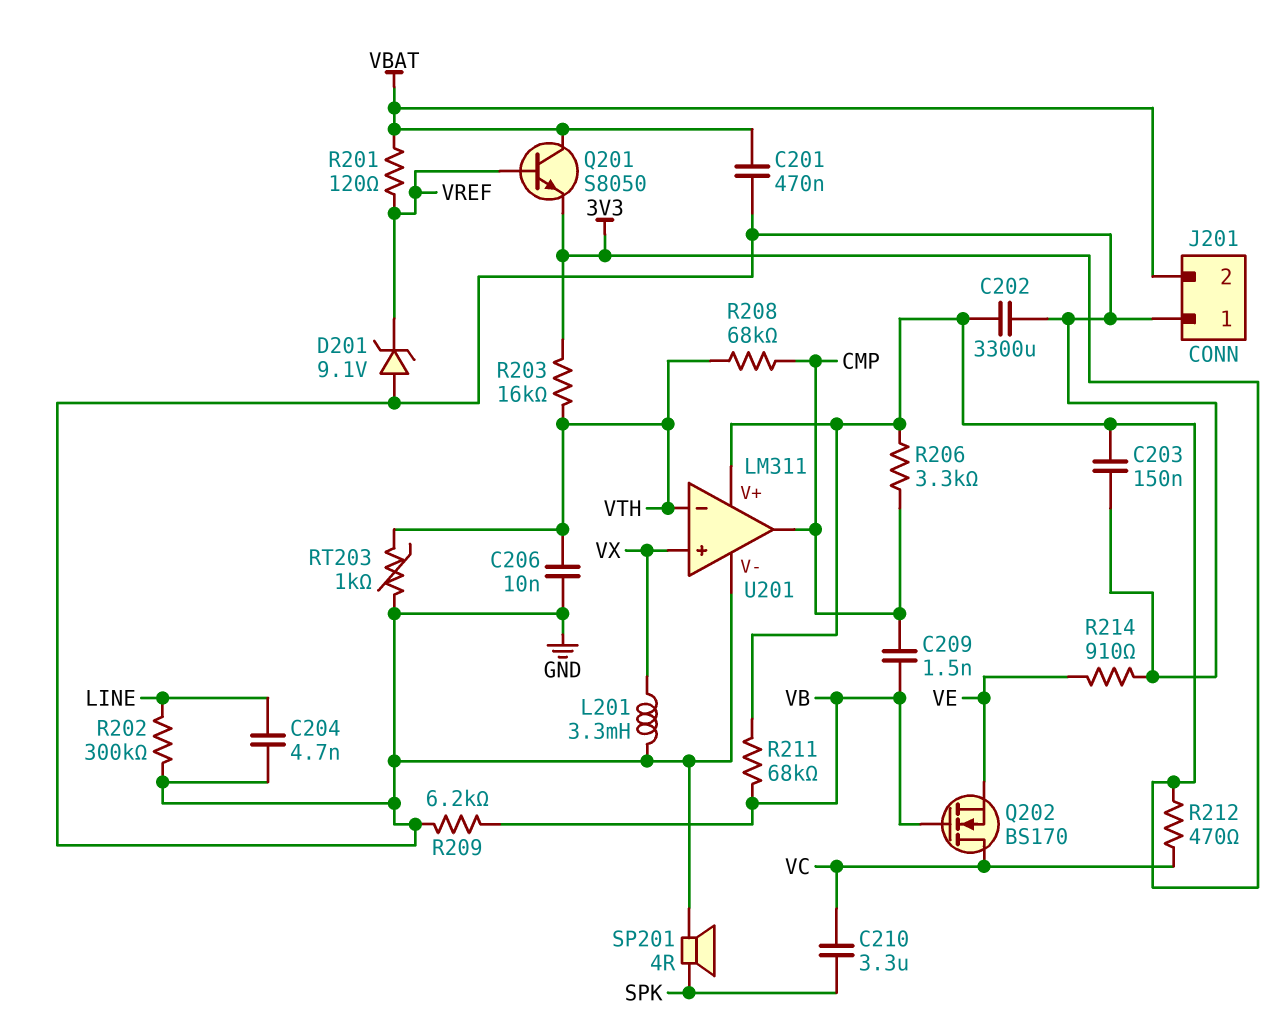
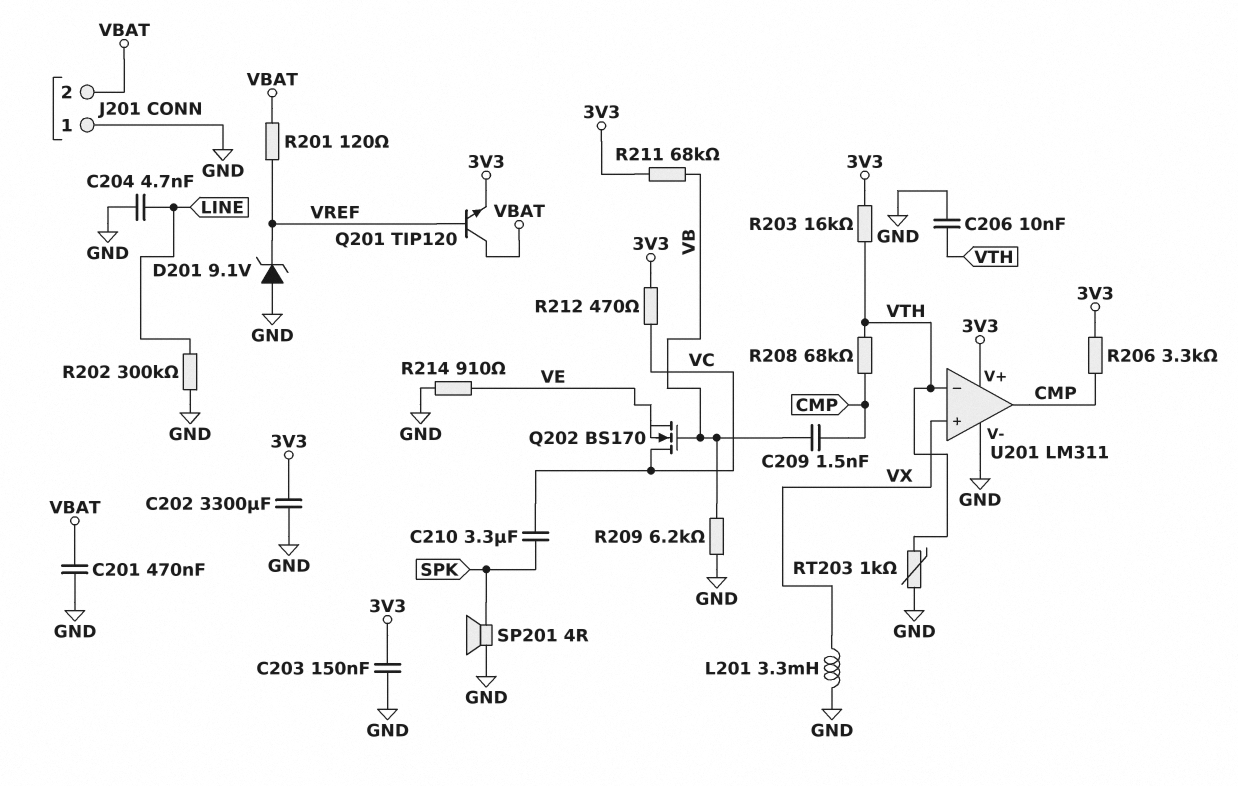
Q201: NPN S8050 (B VREF, C VBAT, E 3V3) -> NPN TIP120 (B VREF, C VBAT, E 3V3)

